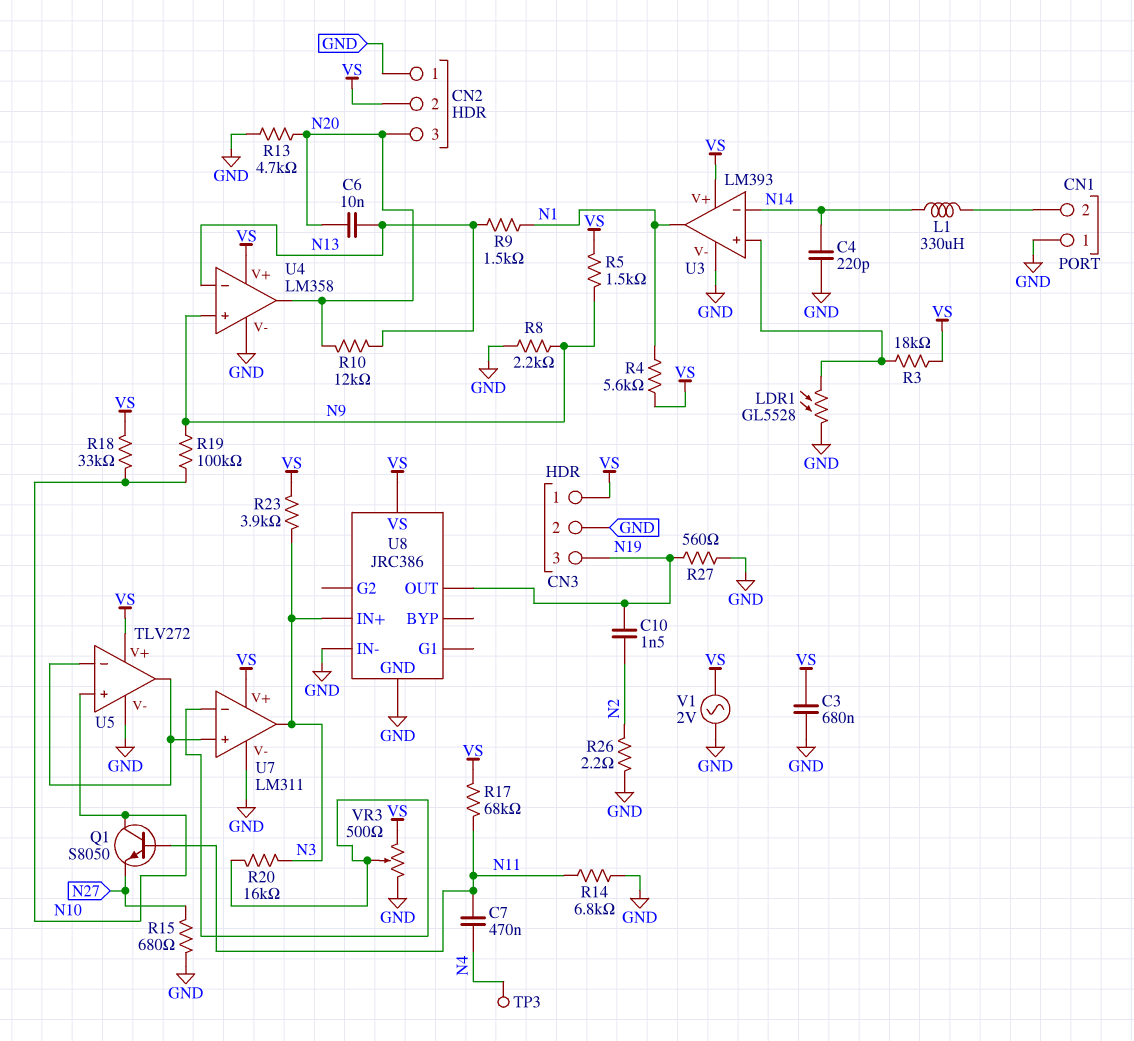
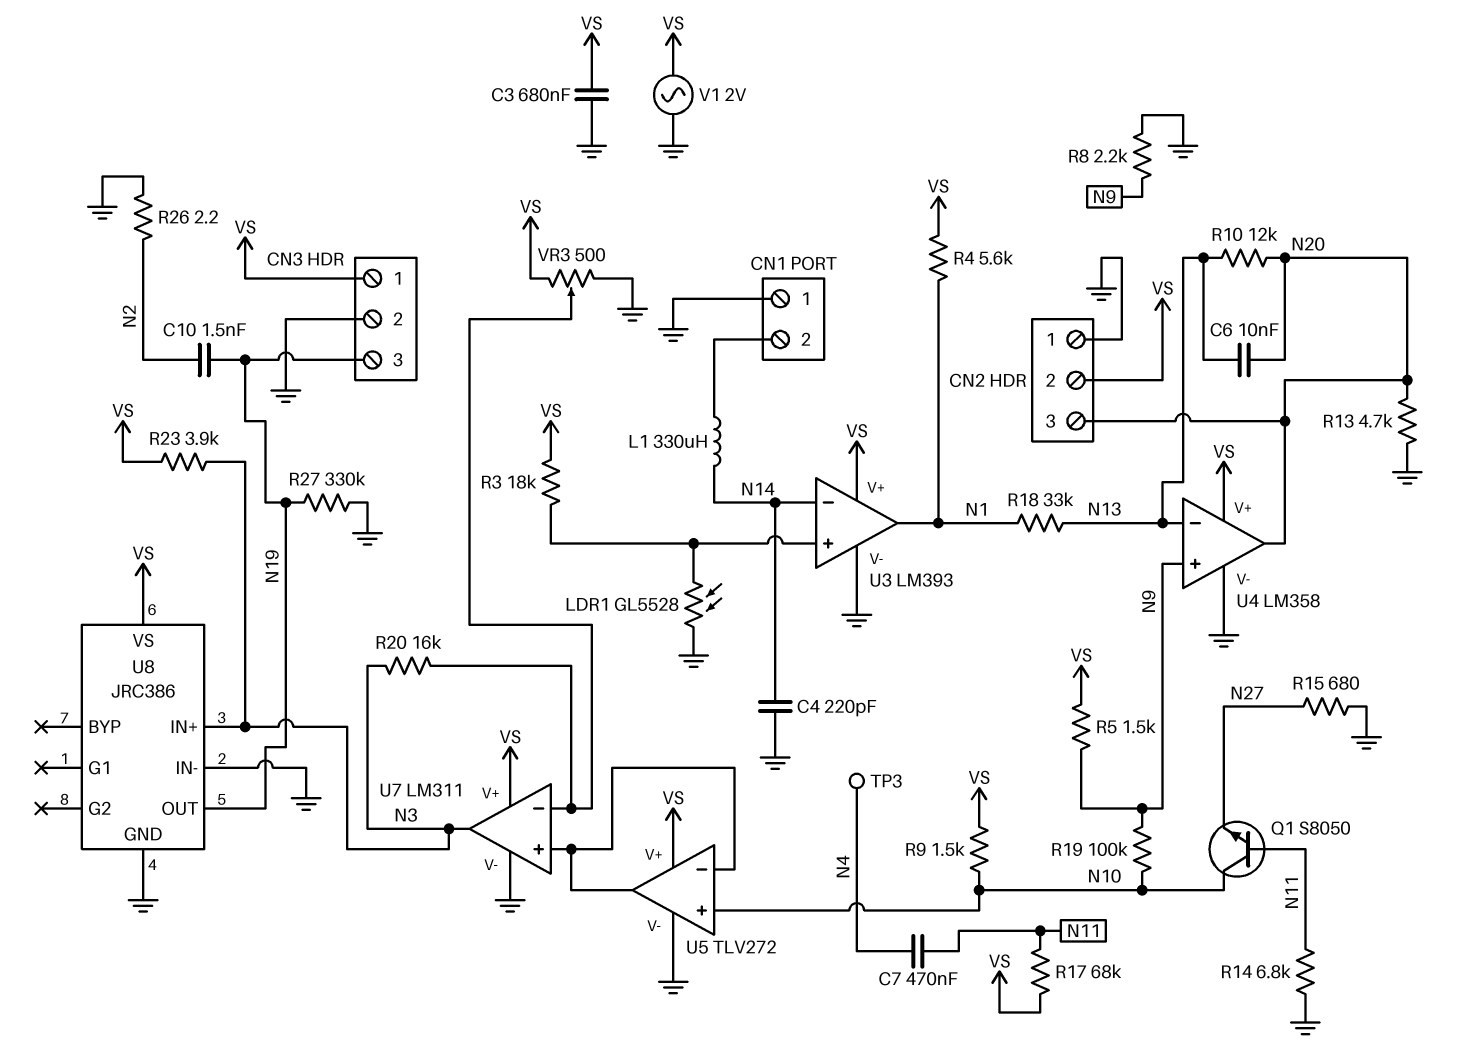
R9: 1.5k (N1, N13) -> 1.5k (N10, VS)
R18: 33k (N10, VS) -> 33k (N1, N13)
R27: 560 (GND, N19) -> 330k (GND, N19)

